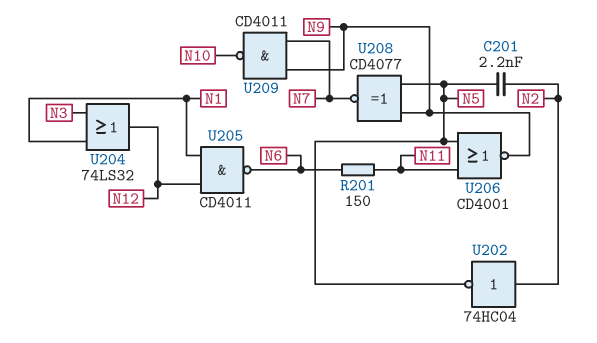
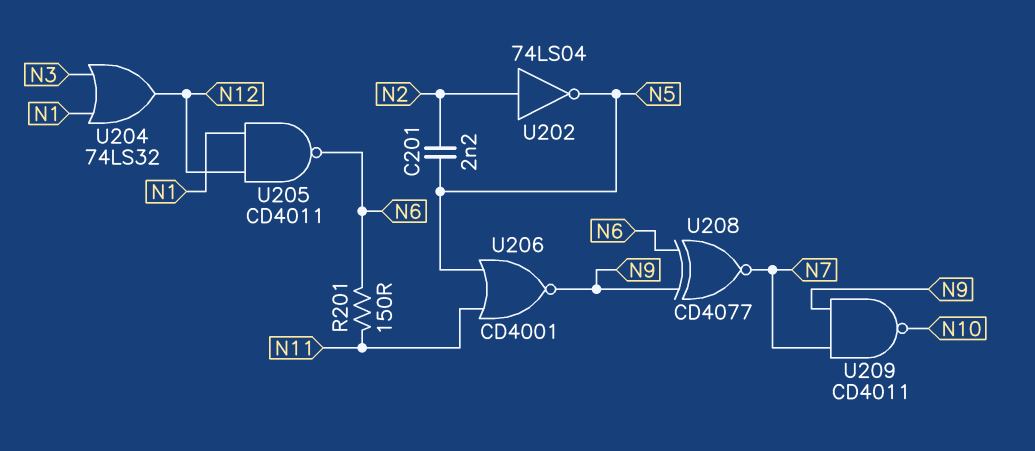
U202: NOT 74HC04 (in N2, out N5) -> NOT 74LS04 (in N2, out N5)
U208: XNOR CD4077 (in N5, in N9, out N7) -> XNOR CD4077 (in N6, in N9, out N7)

